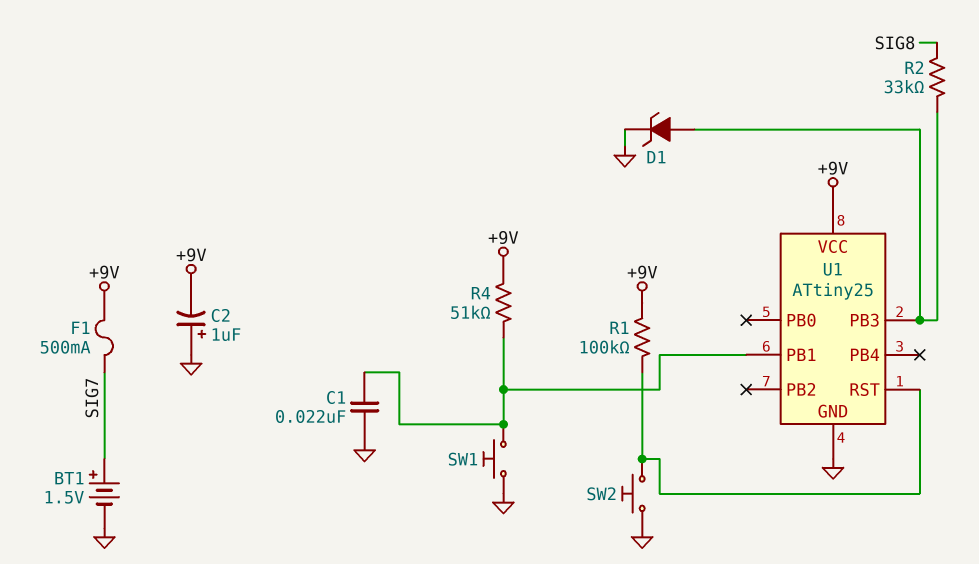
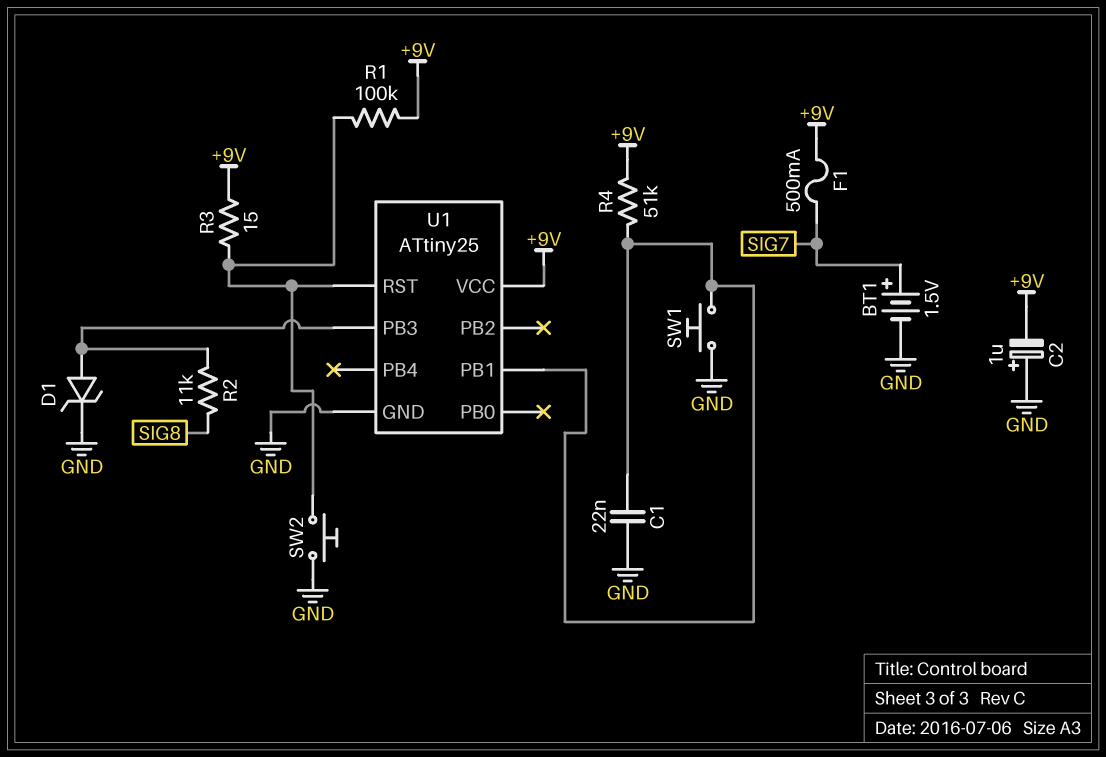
R2: 33k (SIG8, U1/PB3) -> 11k (SIG8, U1/PB3)
R3: none -> 15 (+9V, U1/RST)

